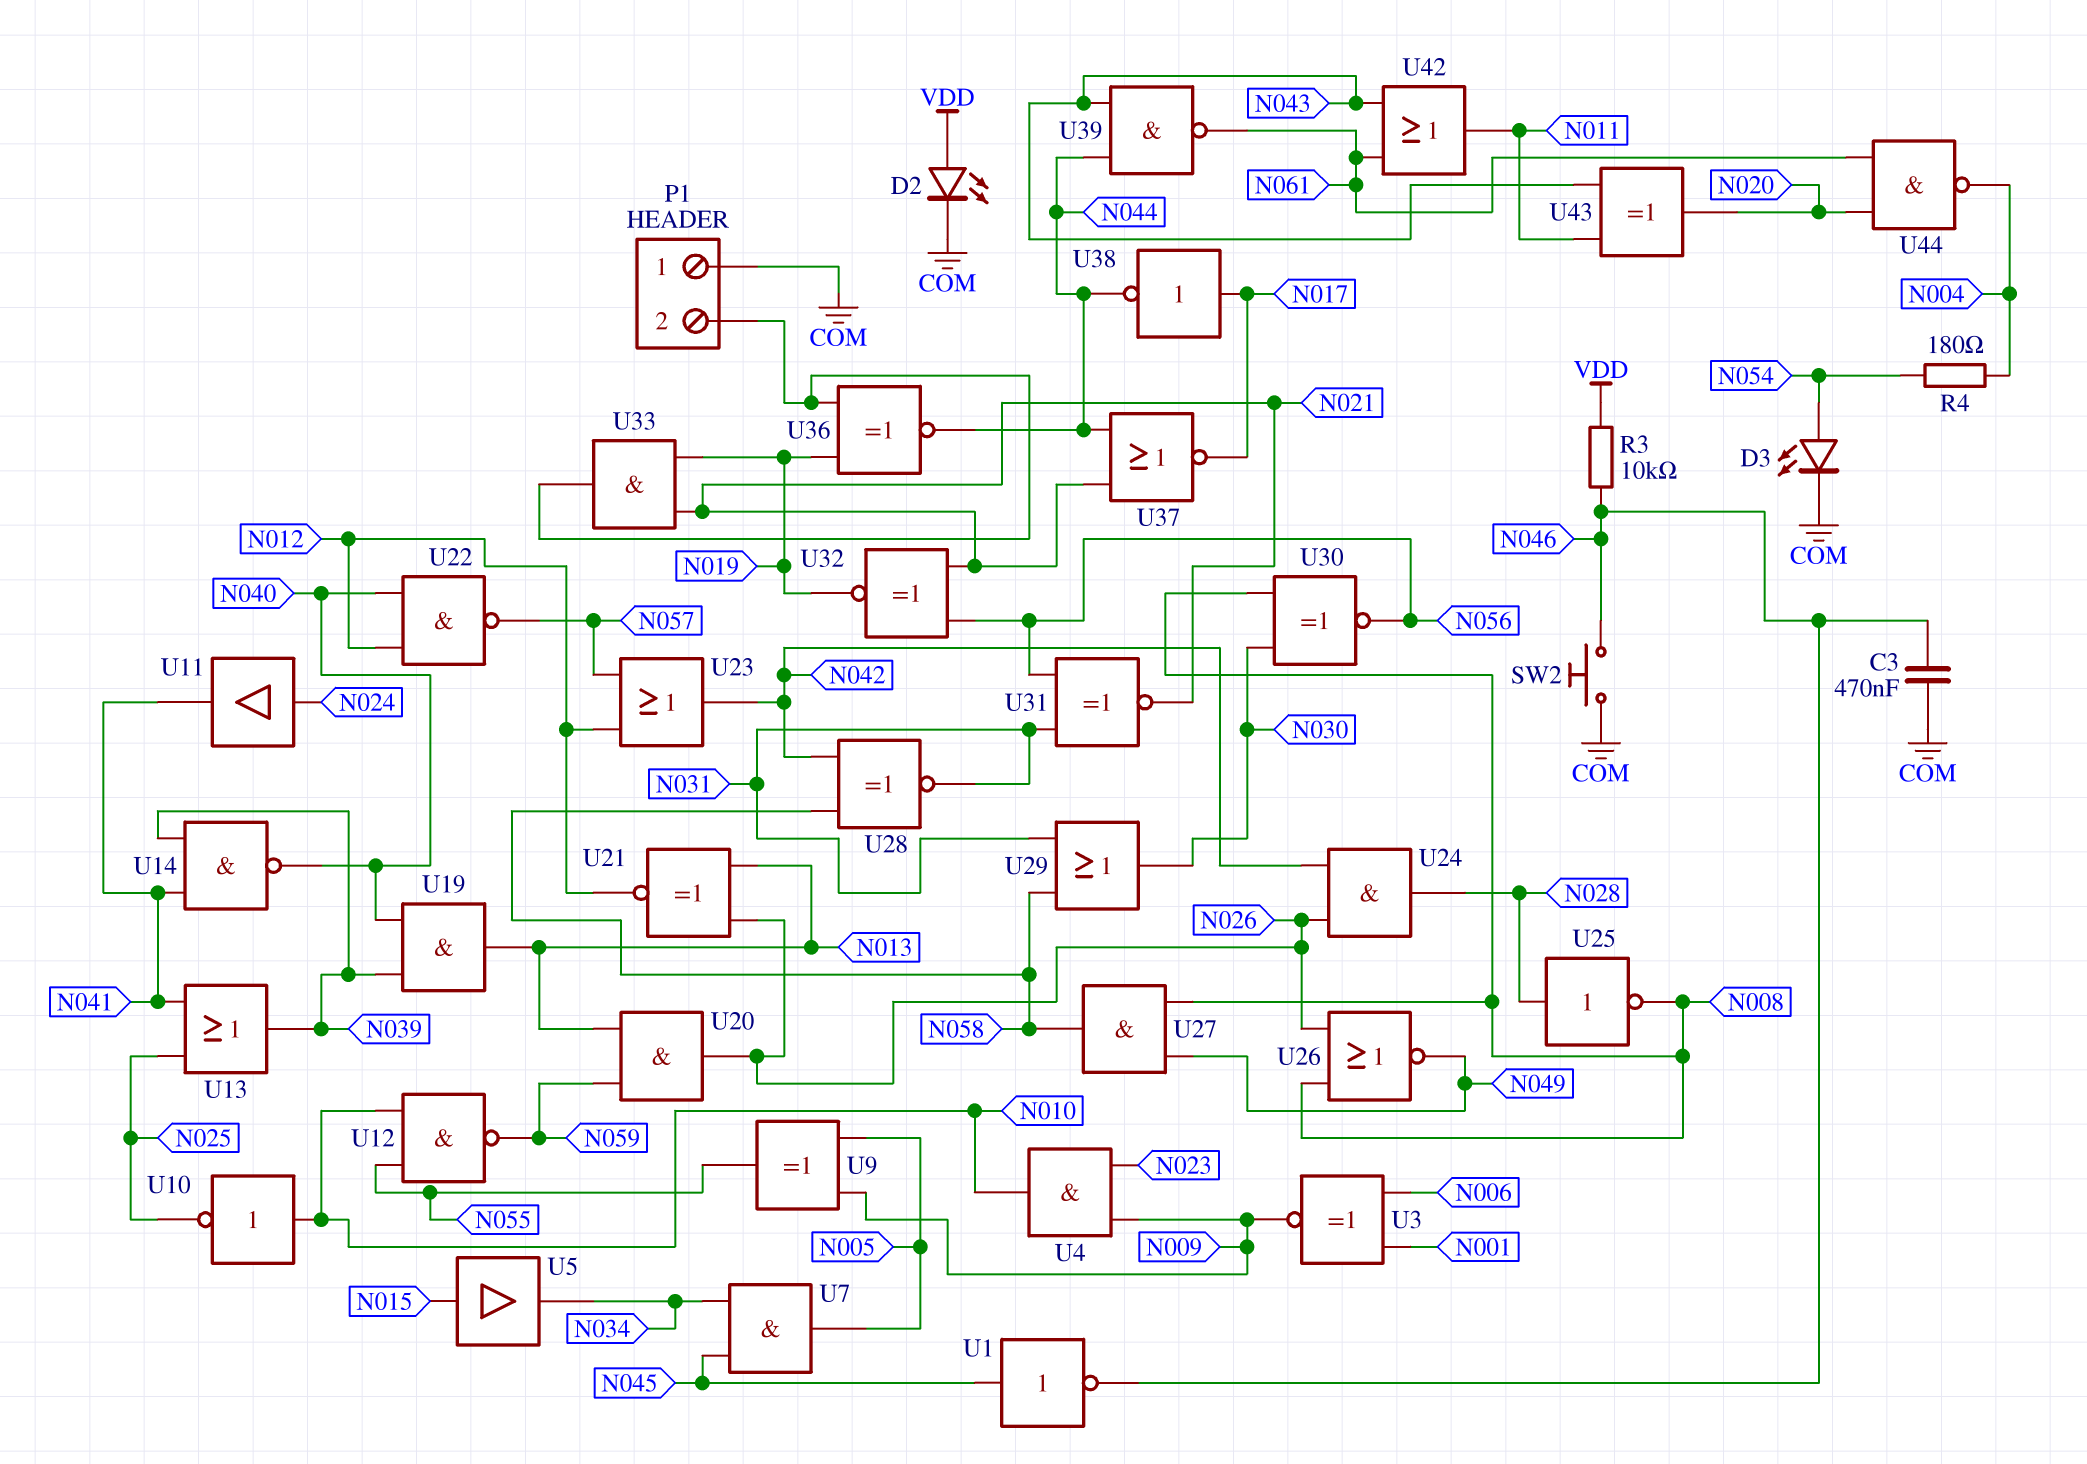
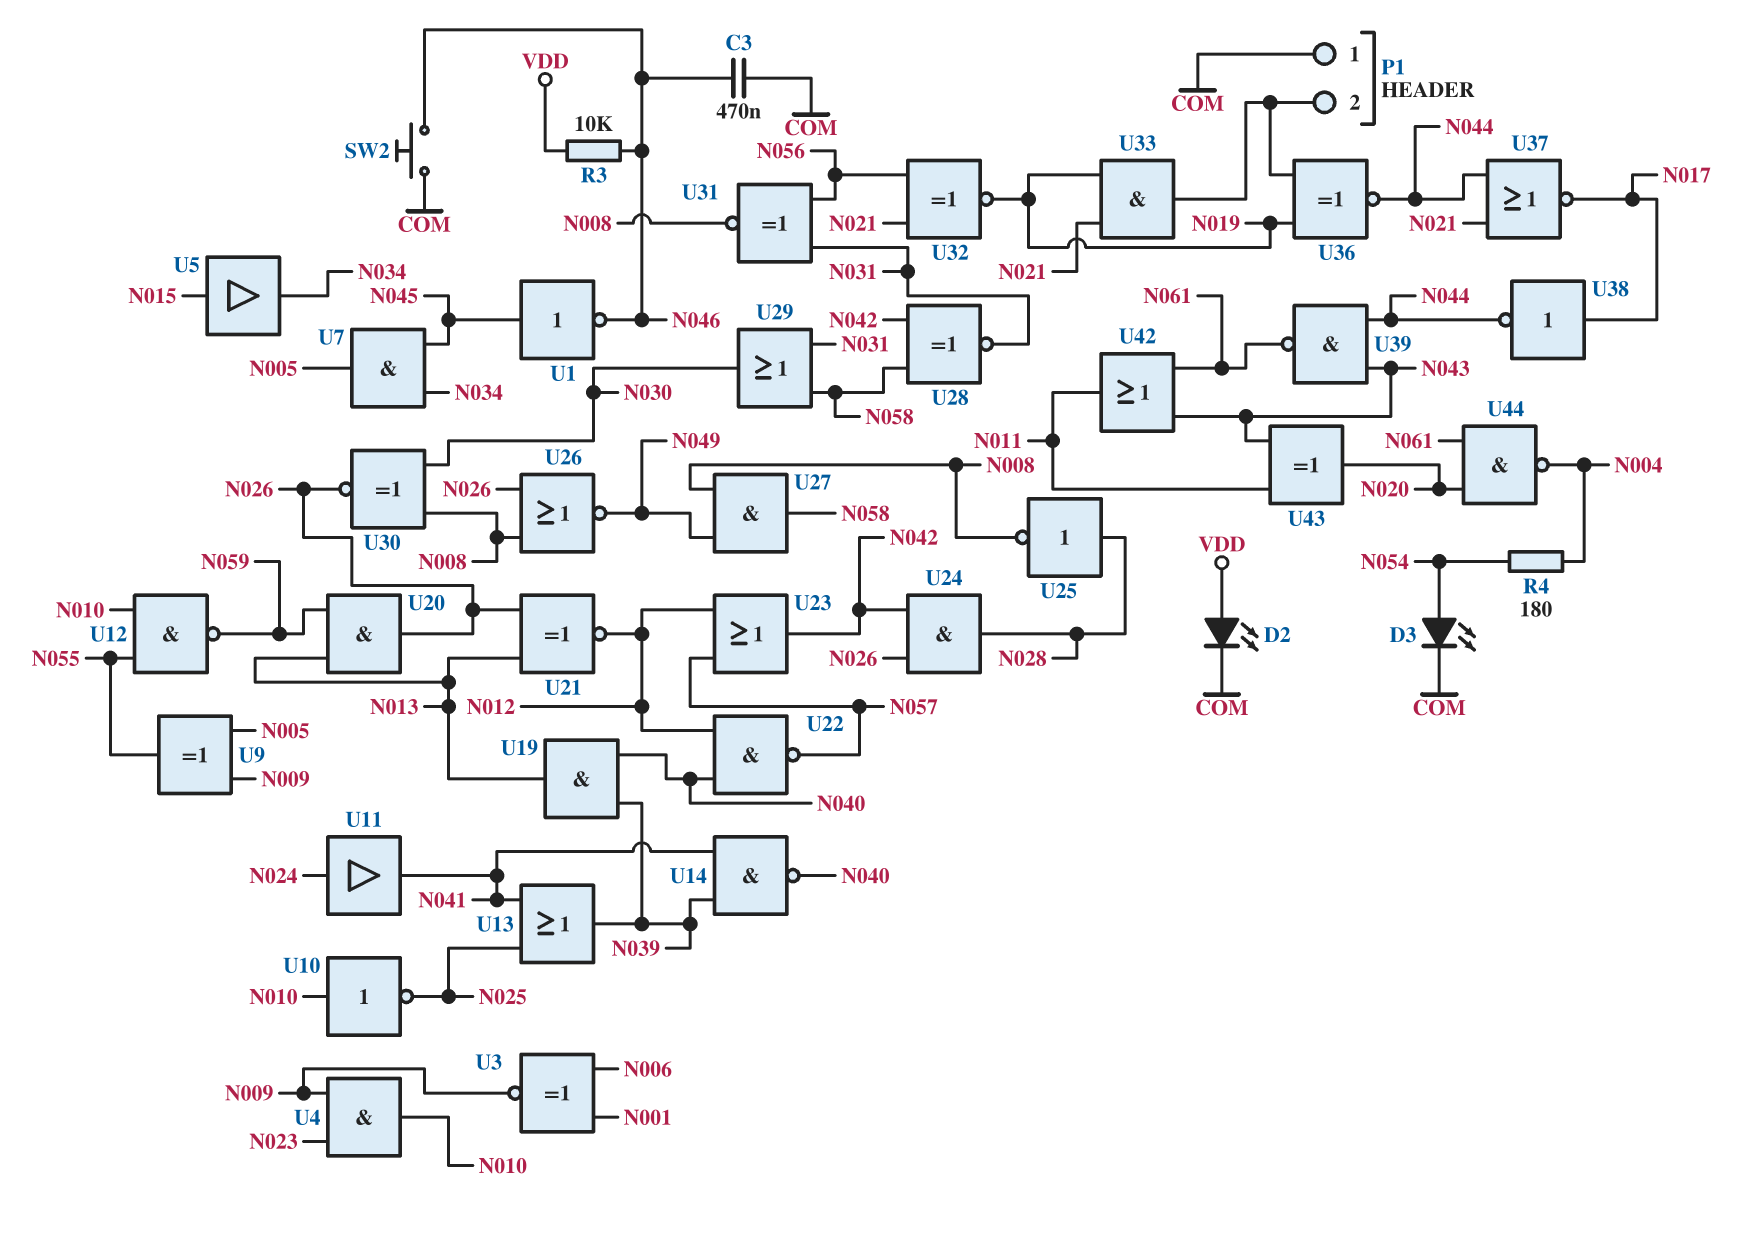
U30: XNOR (in N008, in N030, out N056) -> XNOR (in N008, in N030, out N026)
U31: XNOR (in N031, in N056, out N021) -> XNOR (in N031, in N056, out N008)

